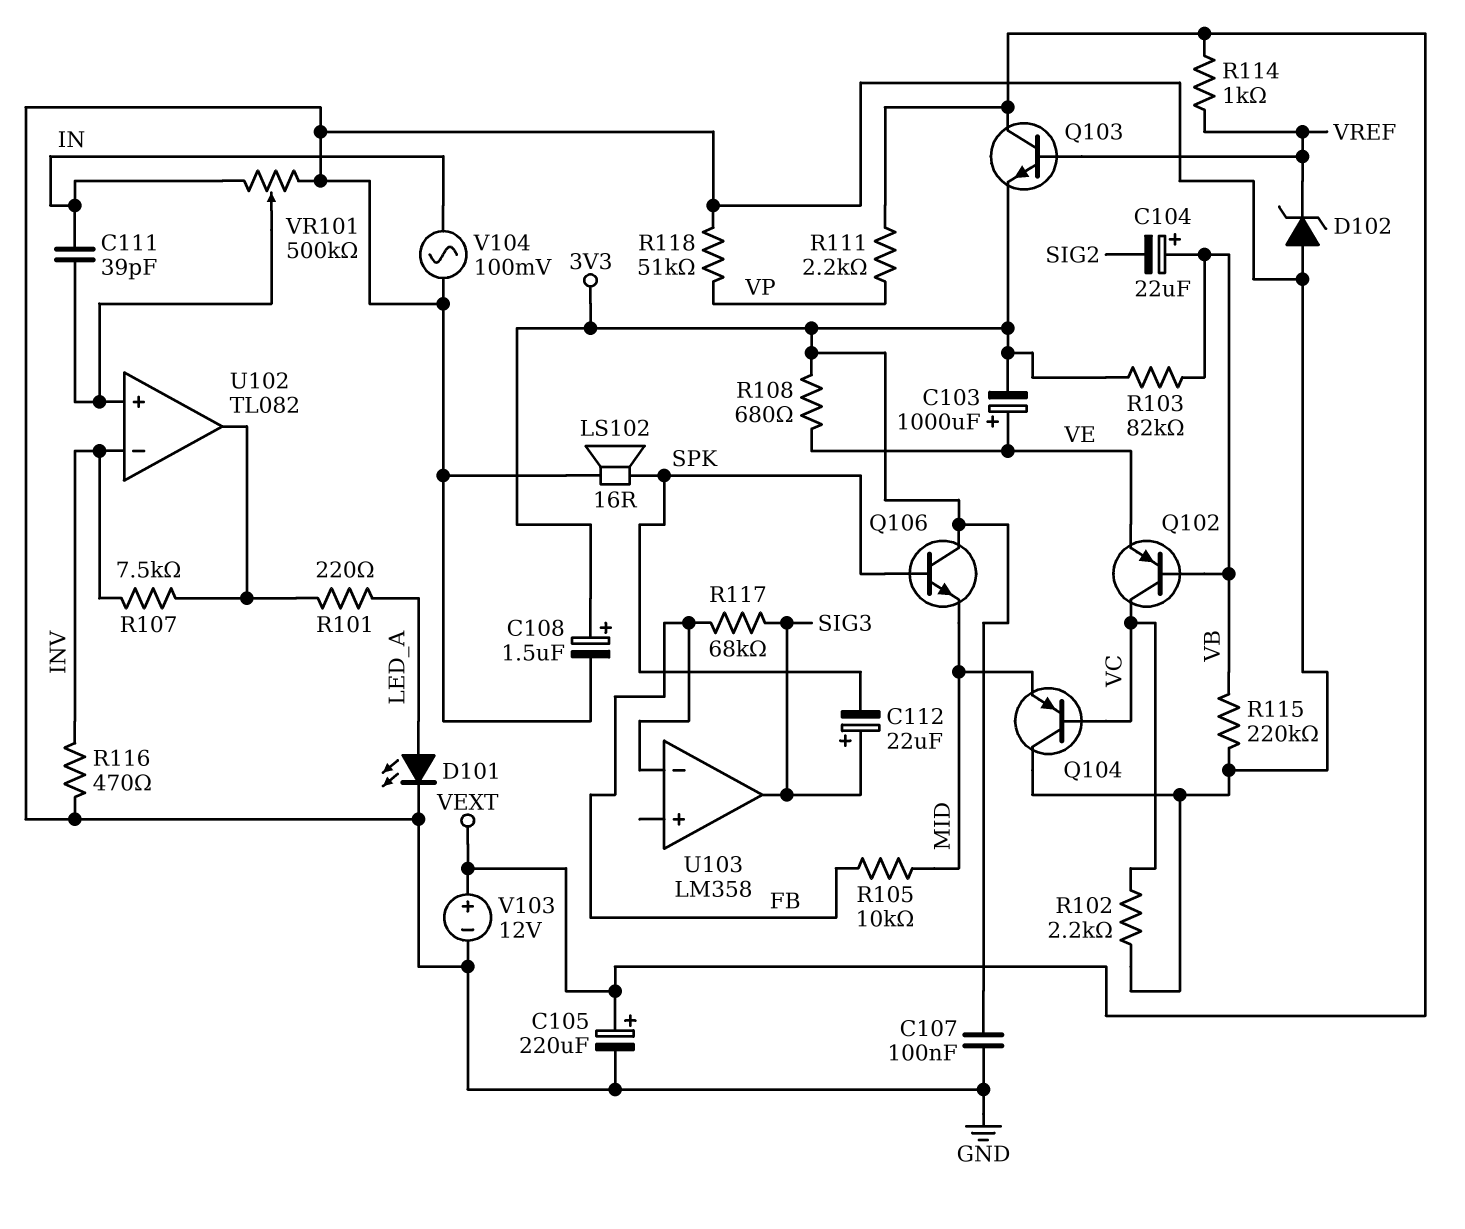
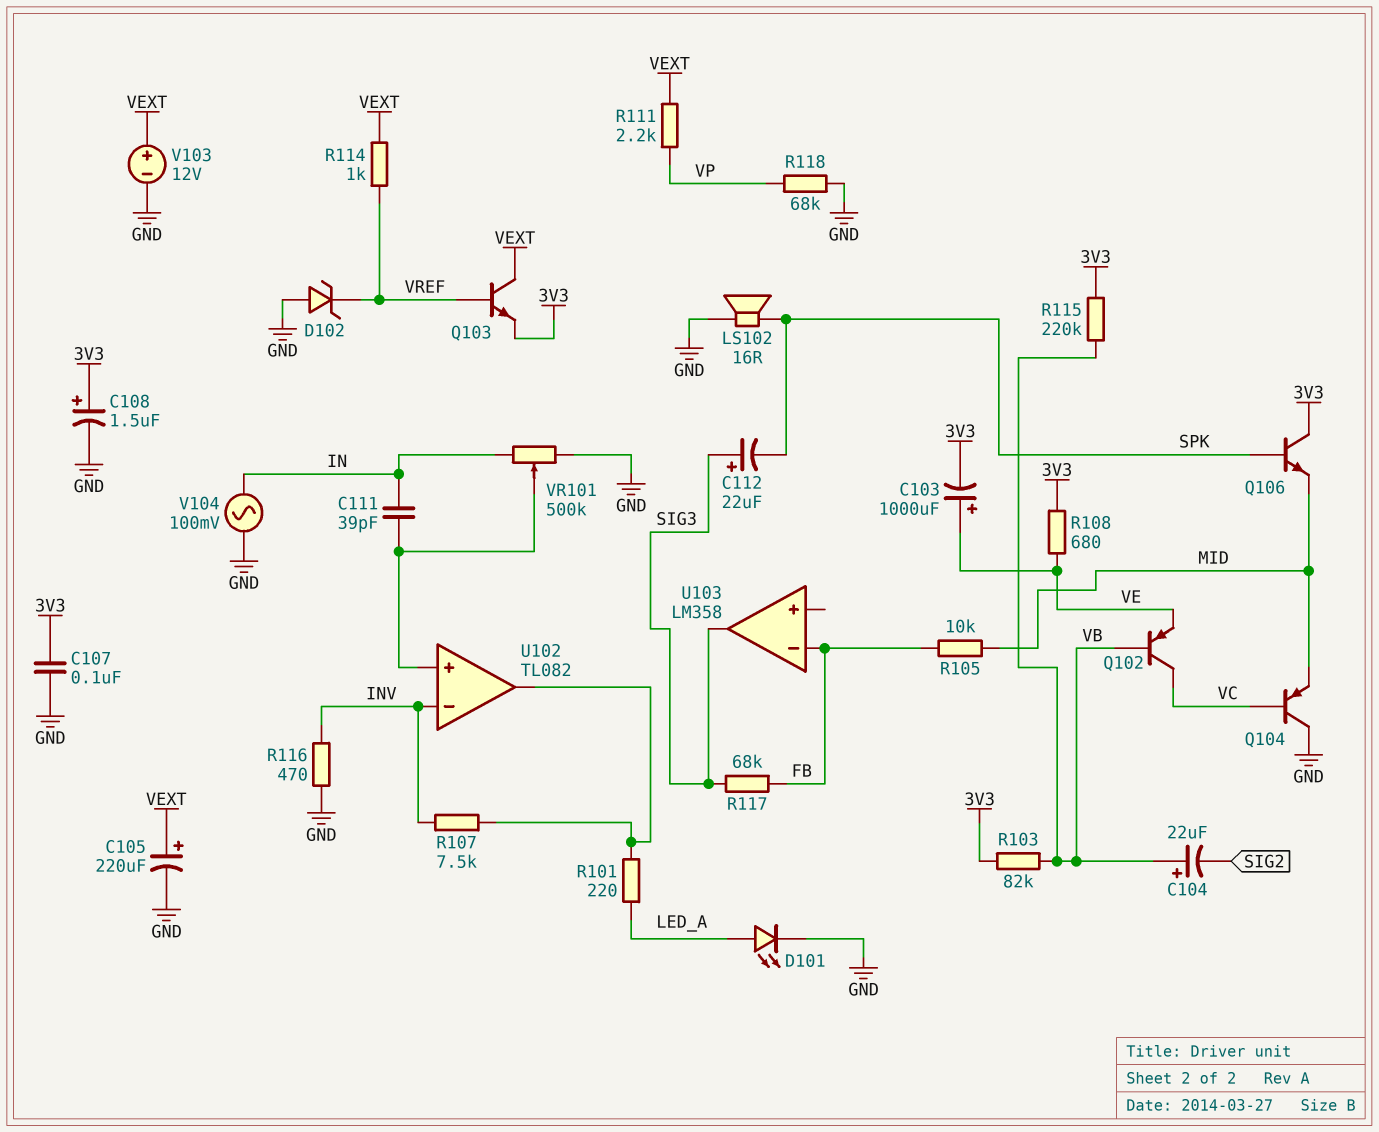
R102: 2.2k (GND, VC) -> none
R115: 220k (GND, VB) -> 220k (3V3, VB)
R118: 51k (GND, VP) -> 68k (GND, VP)

